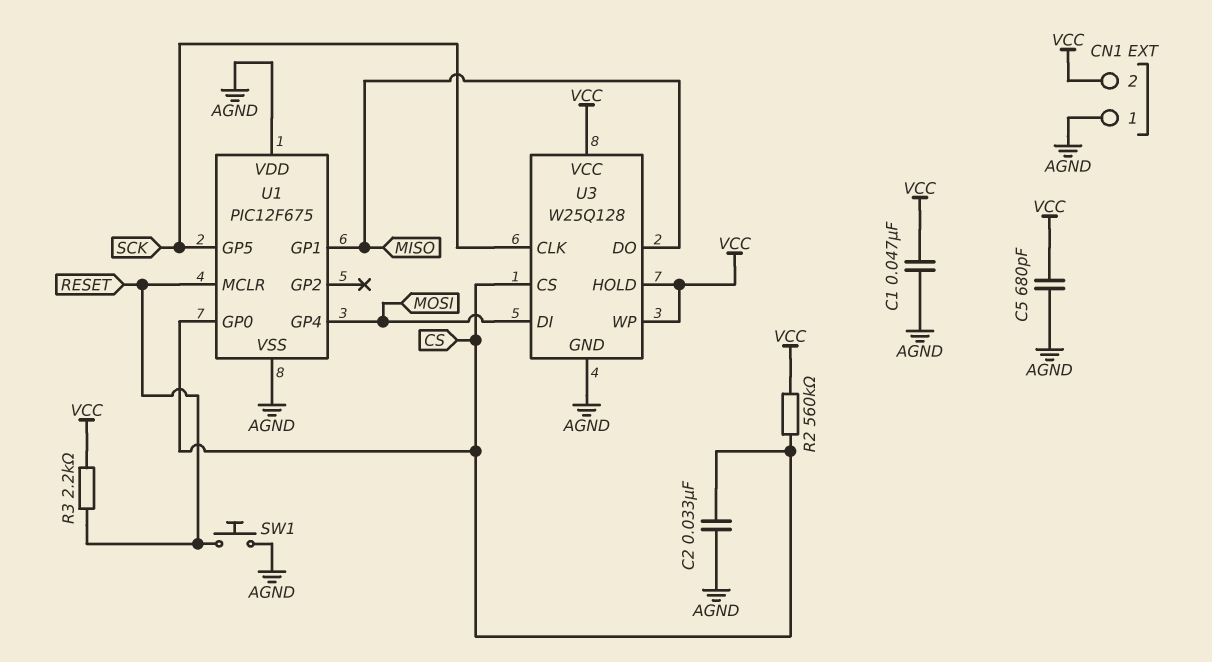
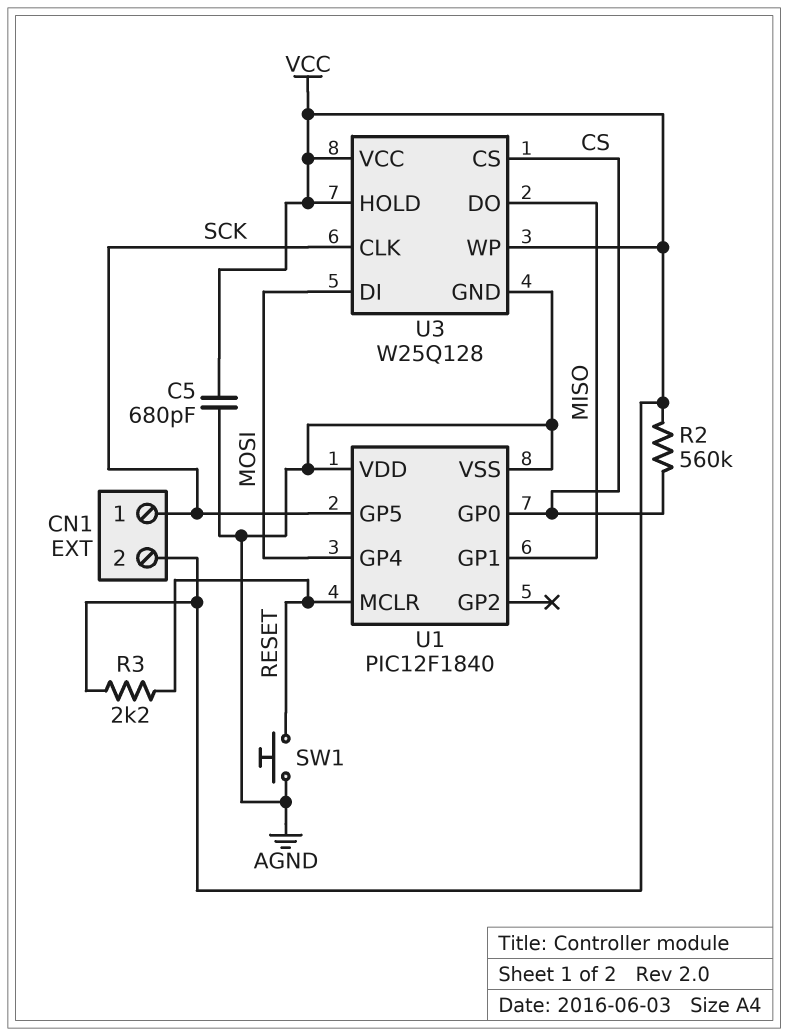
C1: 47nF (AGND, VCC) -> none
C2: 33nF (AGND, CS) -> none
CN1 pin 1: AGND -> SCK
U1: PIC12F675 -> PIC12F1840

